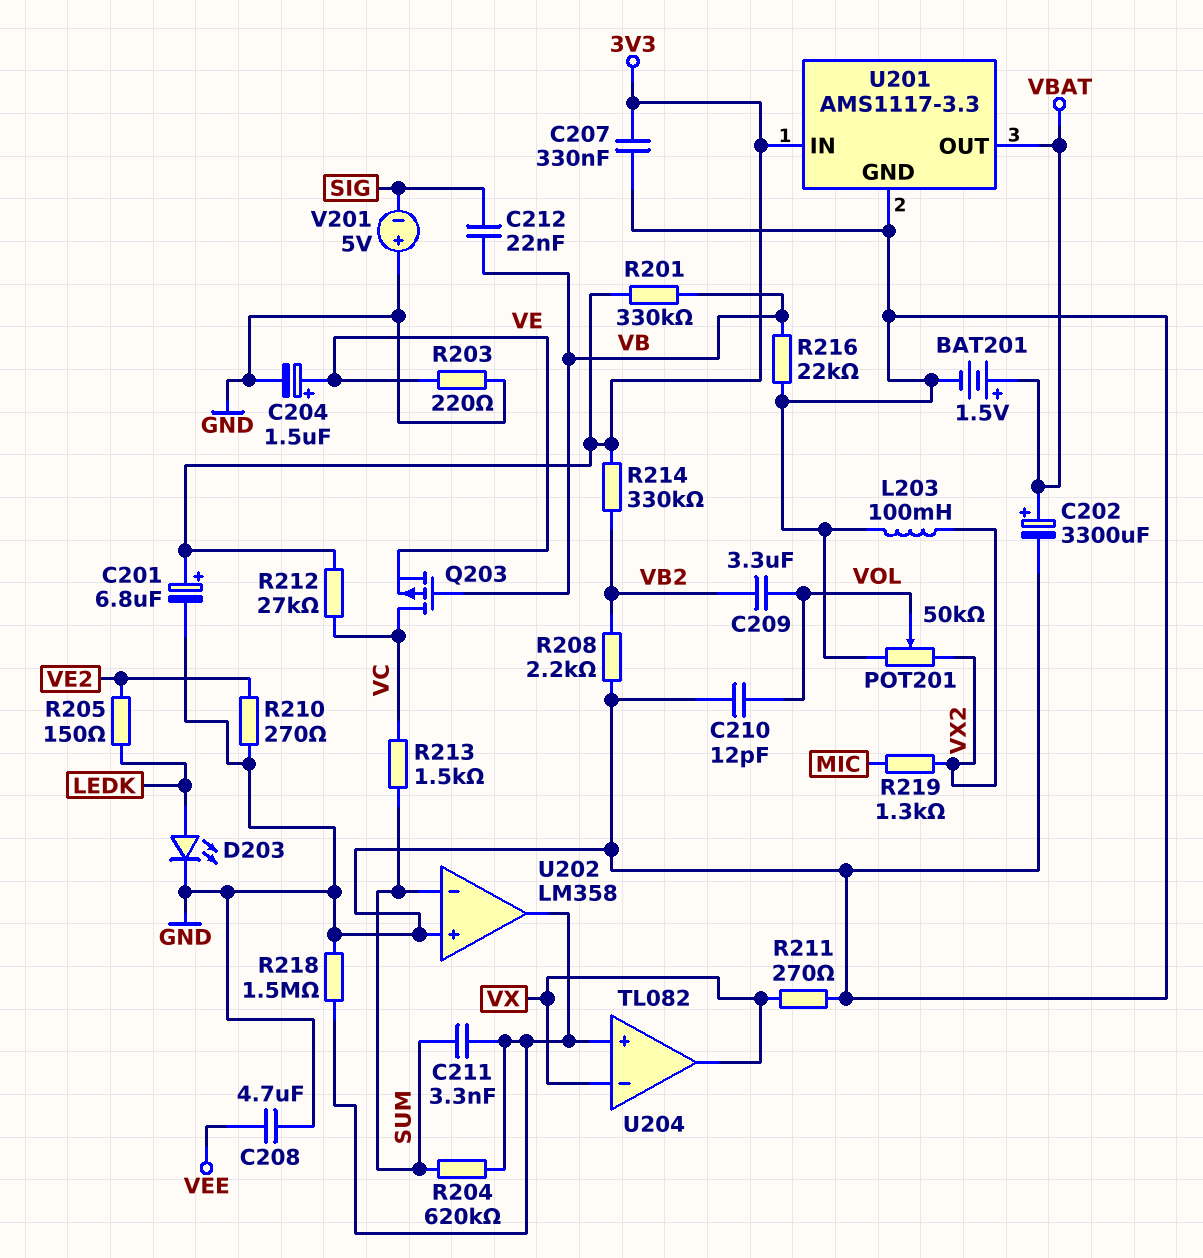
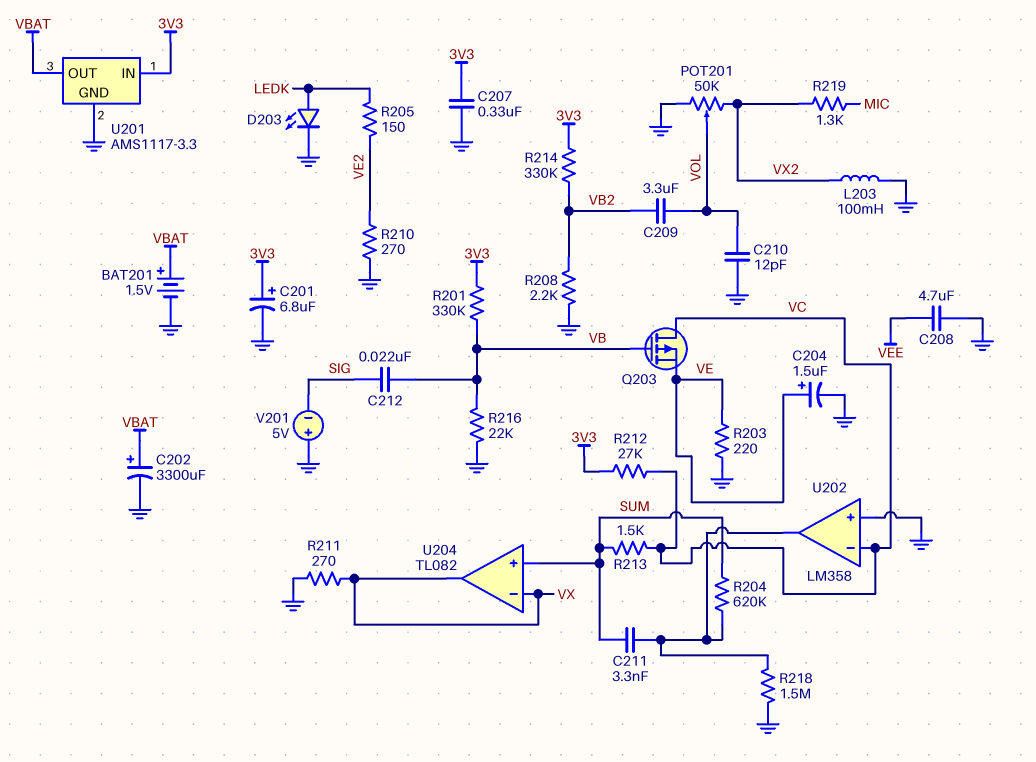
U202 pin in-: SUM -> VC
U204 pin in+: U202/out -> SUM

